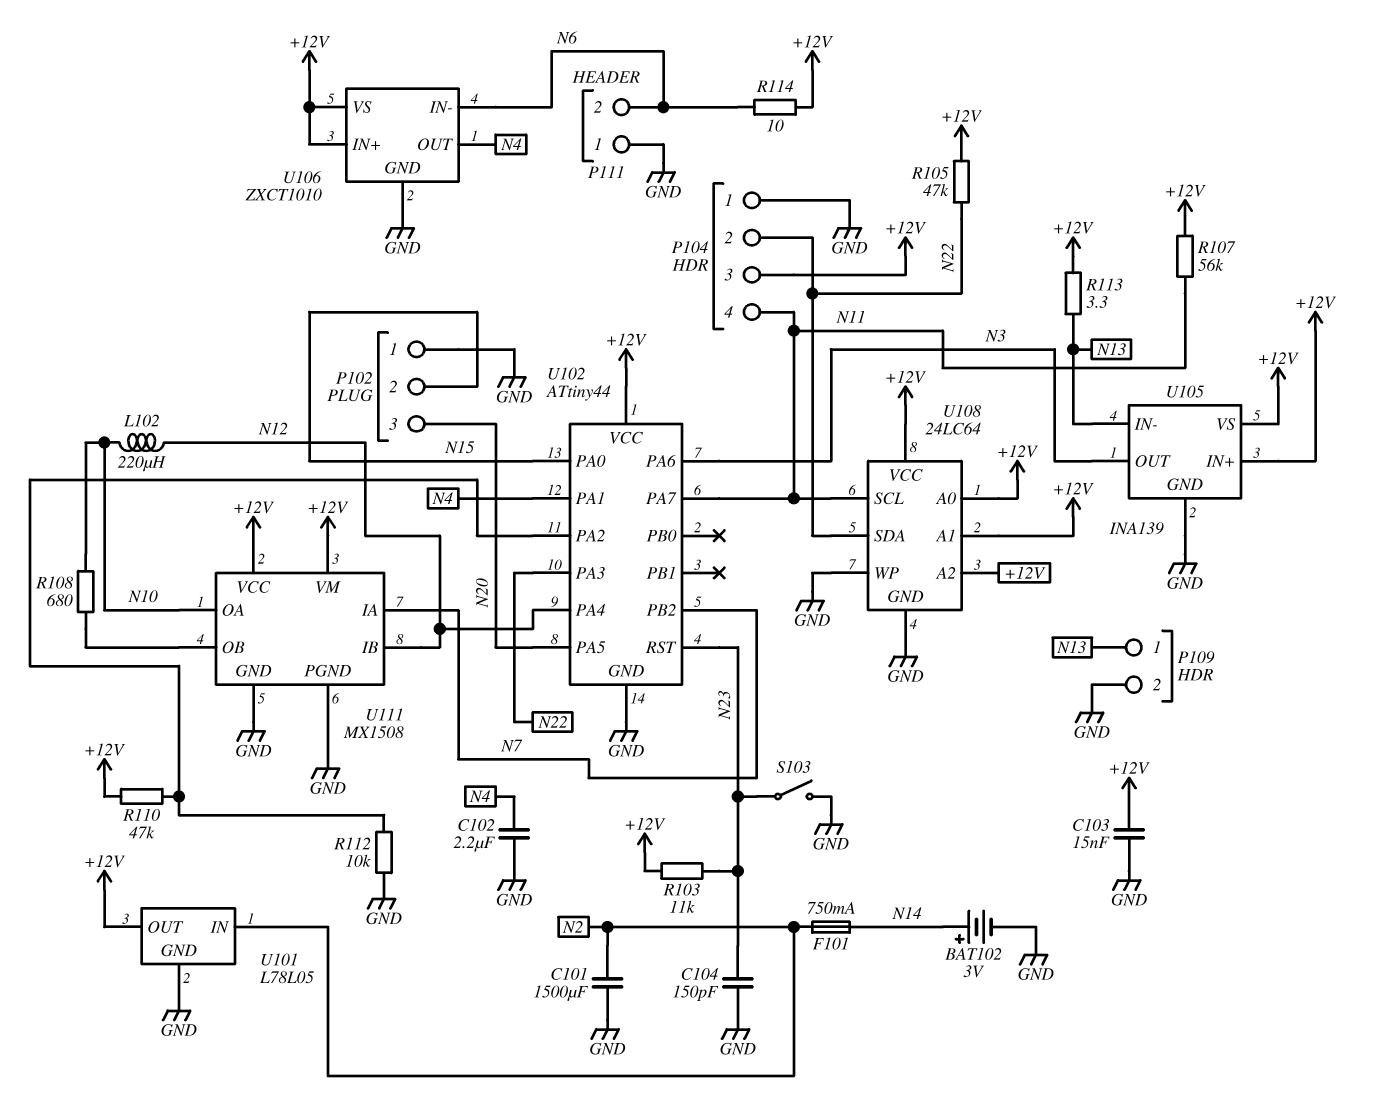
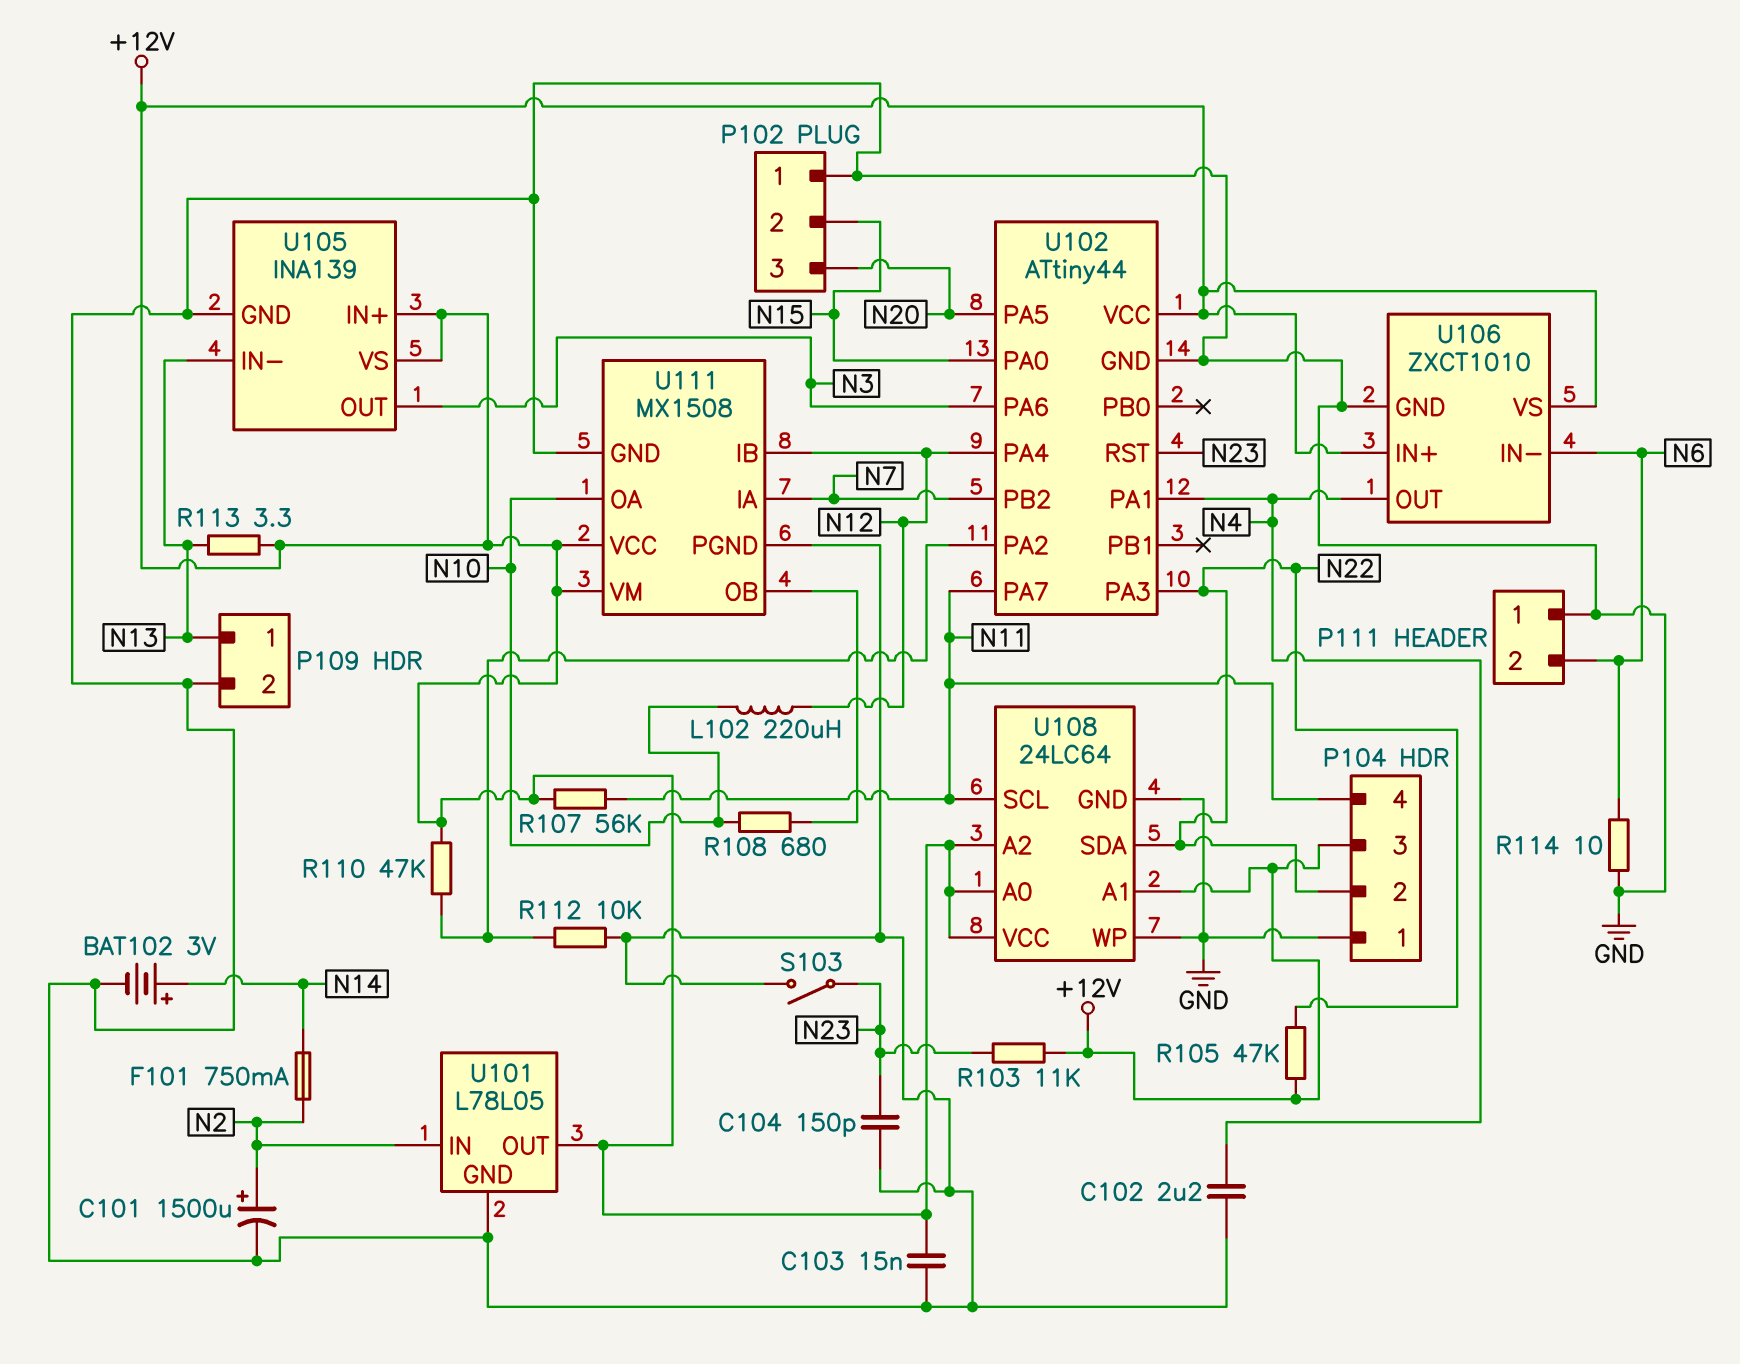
C101: 1500uF (GND, N2) -> 1500uF (plus N2, minus GND)
R114: 10 (+12V, N6) -> 10 (GND, N6)

